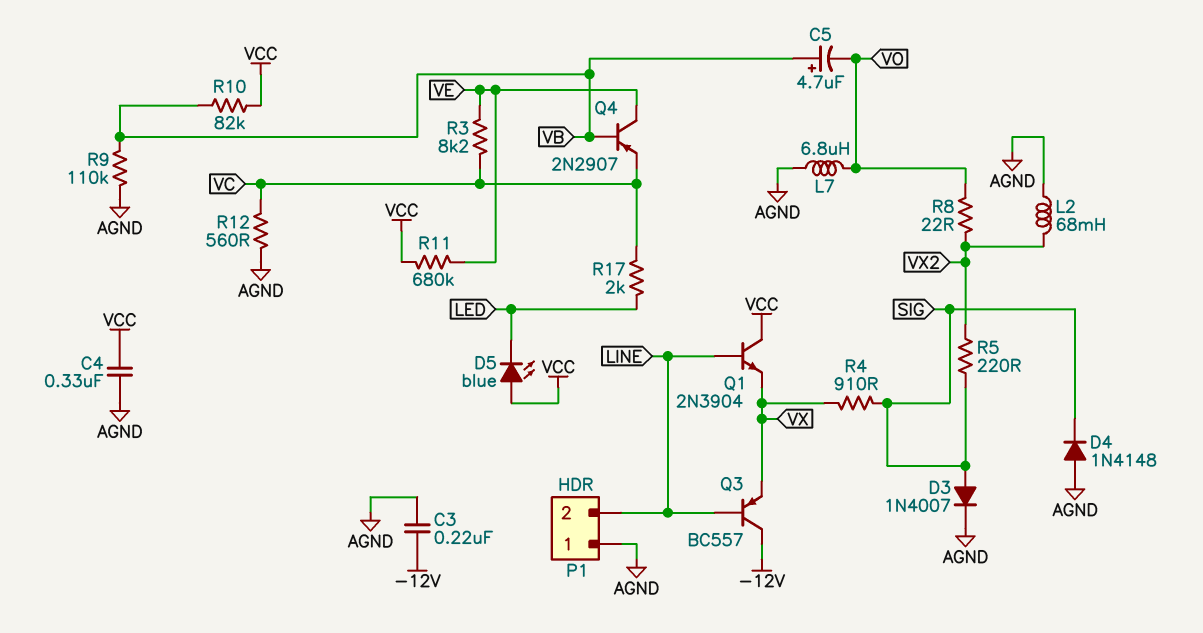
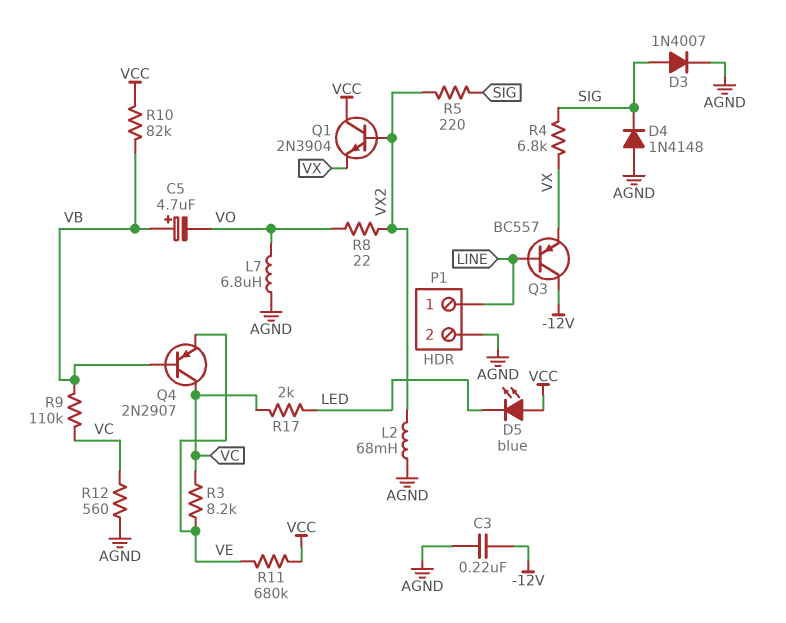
C4: 330nF (AGND, VCC) -> none
P1 pin 1: AGND -> LINE
P1 pin 2: LINE -> AGND
Q1: NPN 2N3904 (B LINE, C VCC, E VX) -> NPN 2N3904 (B VX2, C VCC, E VX)
Q4: PNP 2N2907 (B VB, C VE, E VC) -> PNP 2N2907 (B VB, C VC, E VE)
R4: 910 (SIG, VX) -> 6.8k (SIG, VX)
R9: 110k (AGND, VB) -> 110k (VB, VC)

